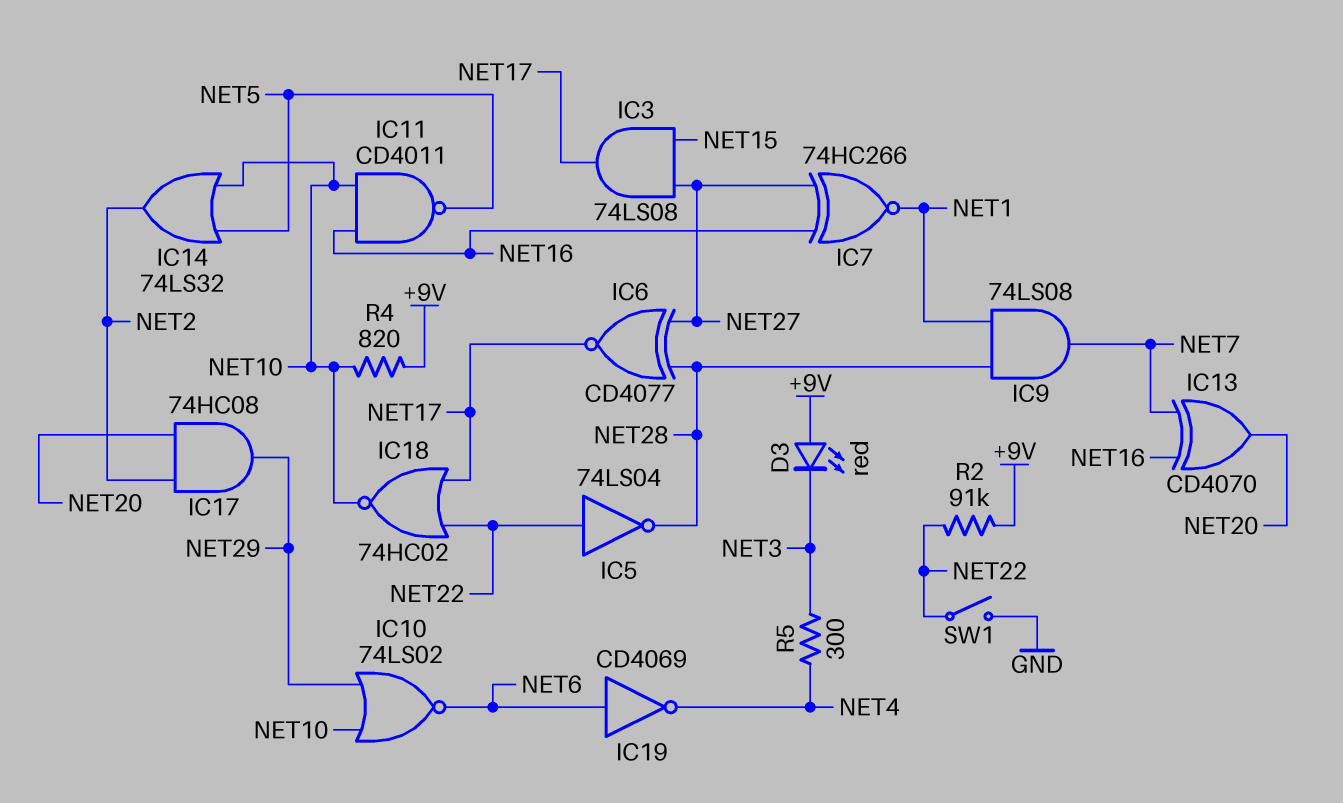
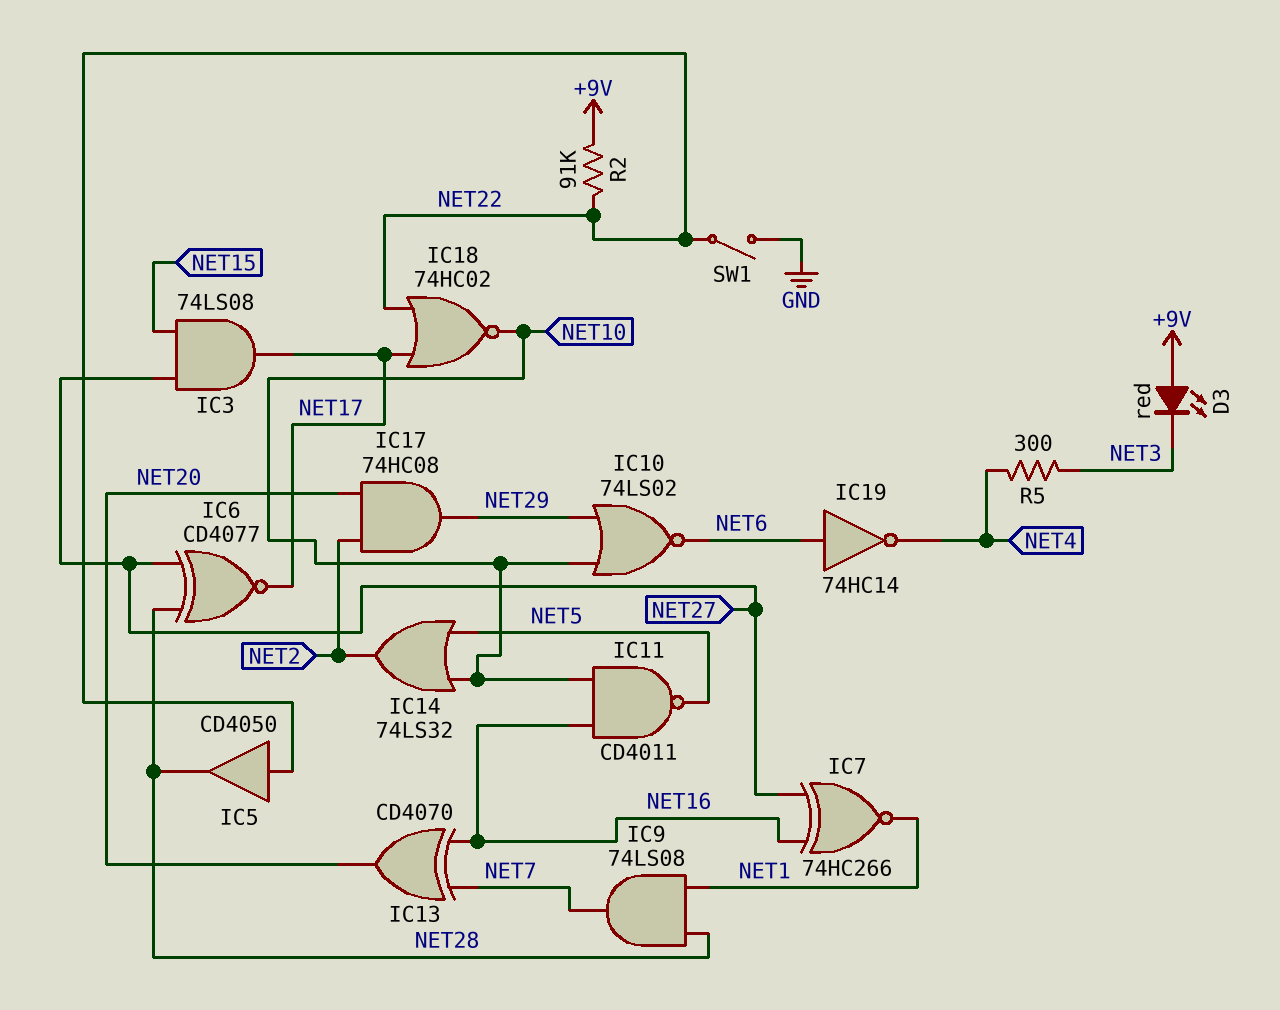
IC5: NOT 74LS04 (in NET22, out NET28) -> buffer CD4050 (in NET22, out NET28)
IC19: NOT CD4069 (in NET6, out NET4) -> NOT 74HC14 (in NET6, out NET4)
R4: 820 (+9V, NET10) -> none

